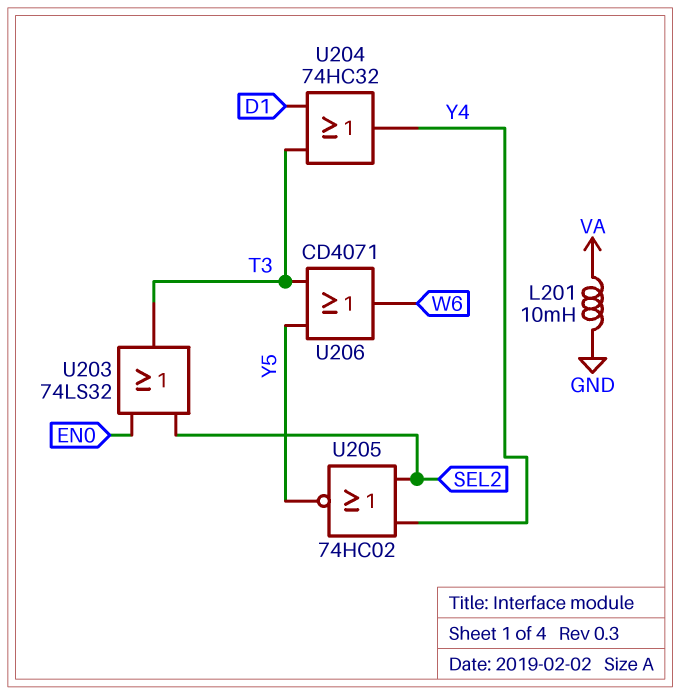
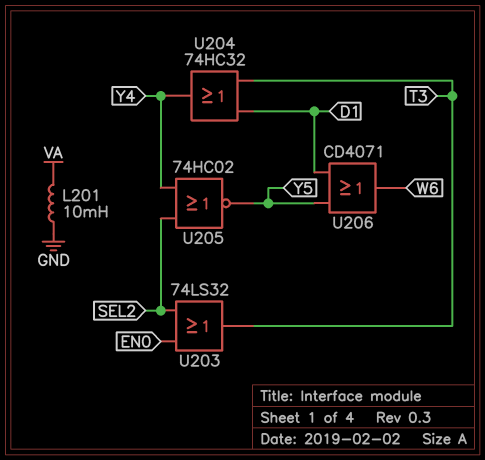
U206: OR CD4071 (in T3, in Y5, out W6) -> OR CD4071 (in D1, in Y5, out W6)

